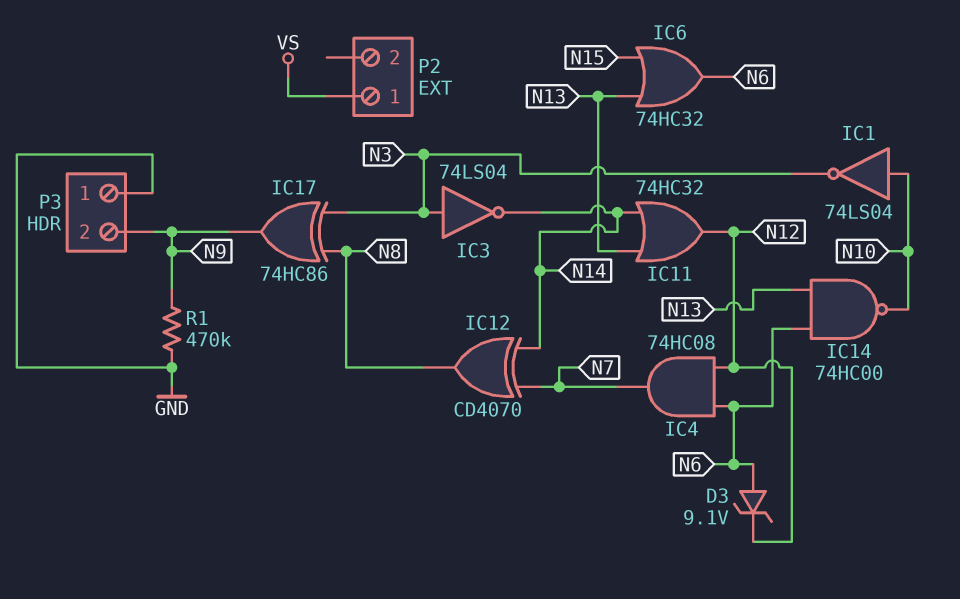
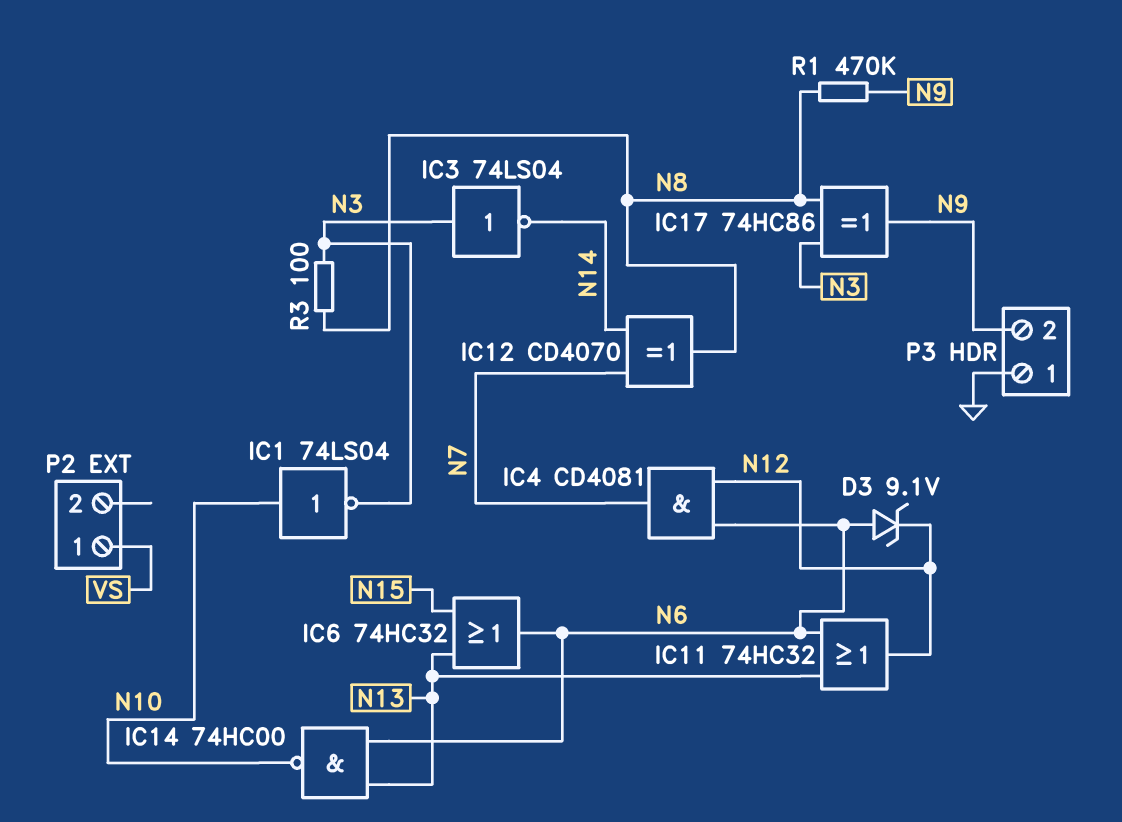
IC4: AND 74HC08 (in N6, in N12, out N7) -> AND CD4081 (in N6, in N12, out N7)
IC11: OR 74HC32 (in N13, in N14, out N12) -> OR 74HC32 (in N6, in N13, out N12)
R1: 470k (GND, N9) -> 470k (N8, N9)
R3: none -> 100 (N3, N8)

